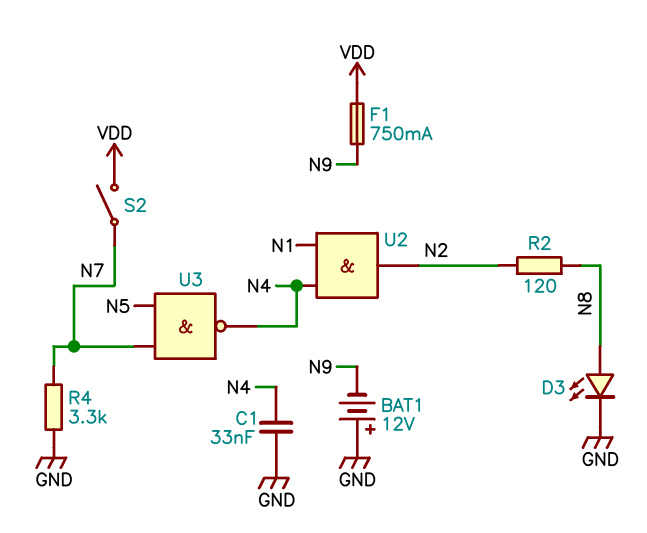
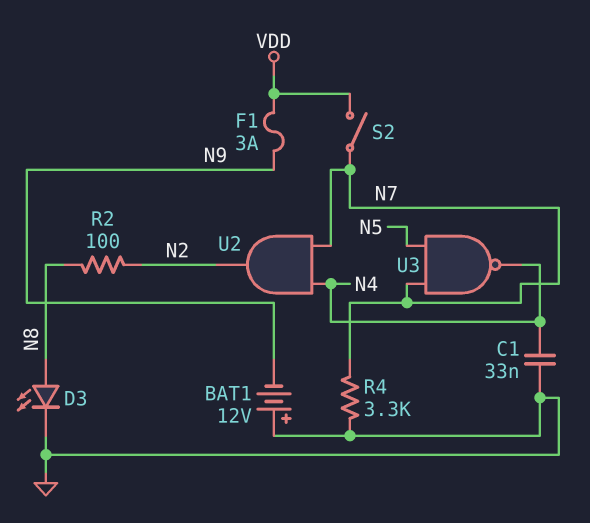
F1: 750mA (N9, VDD) -> 3A (N9, VDD)
R2: 120 (N2, N8) -> 100 (N2, N8)
U2: AND (in N1, in N4, out N2) -> AND (in N4, in N7, out N2)

